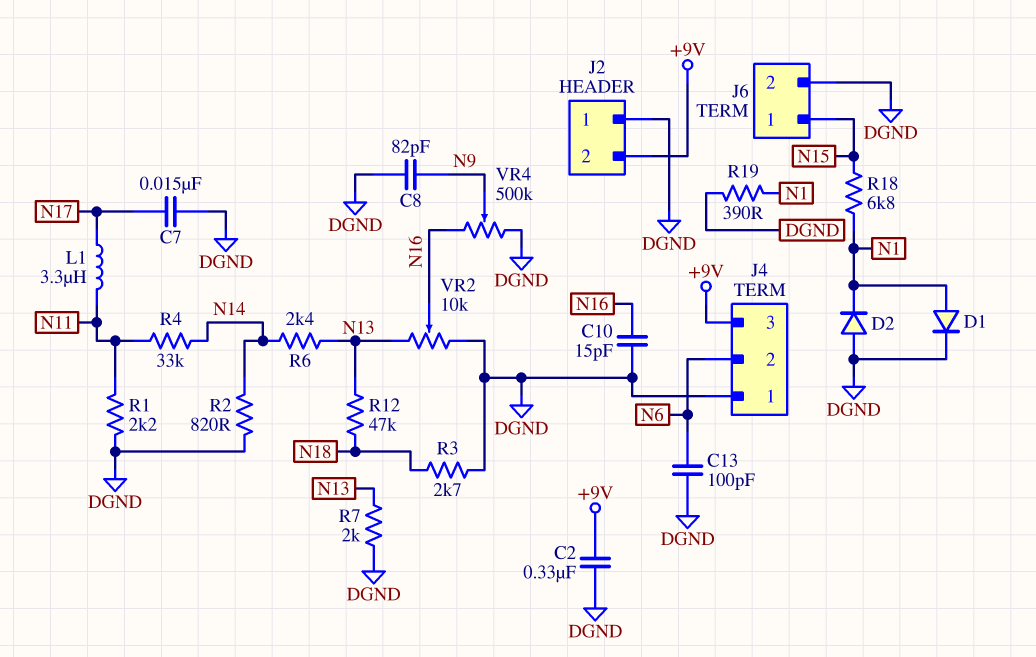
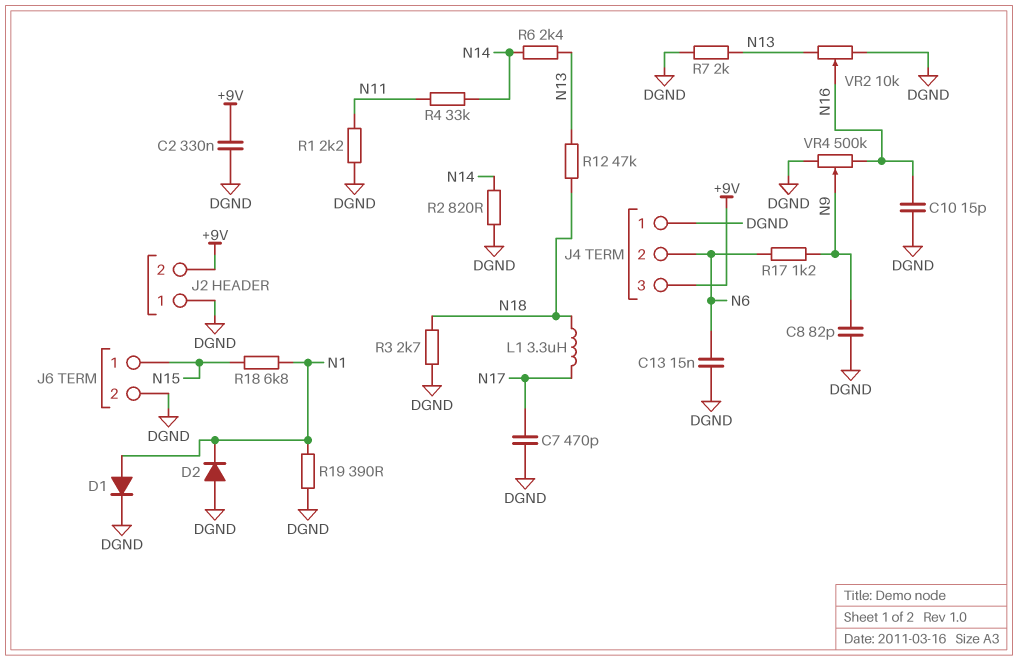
C7: 15nF (DGND, N17) -> 470pF (DGND, N17)
C13: 100pF (DGND, N6) -> 15nF (DGND, N6)
L1: 3.3uH (N11, N17) -> 3.3uH (N17, N18)
R17: none -> 1.2k (N6, N9)

